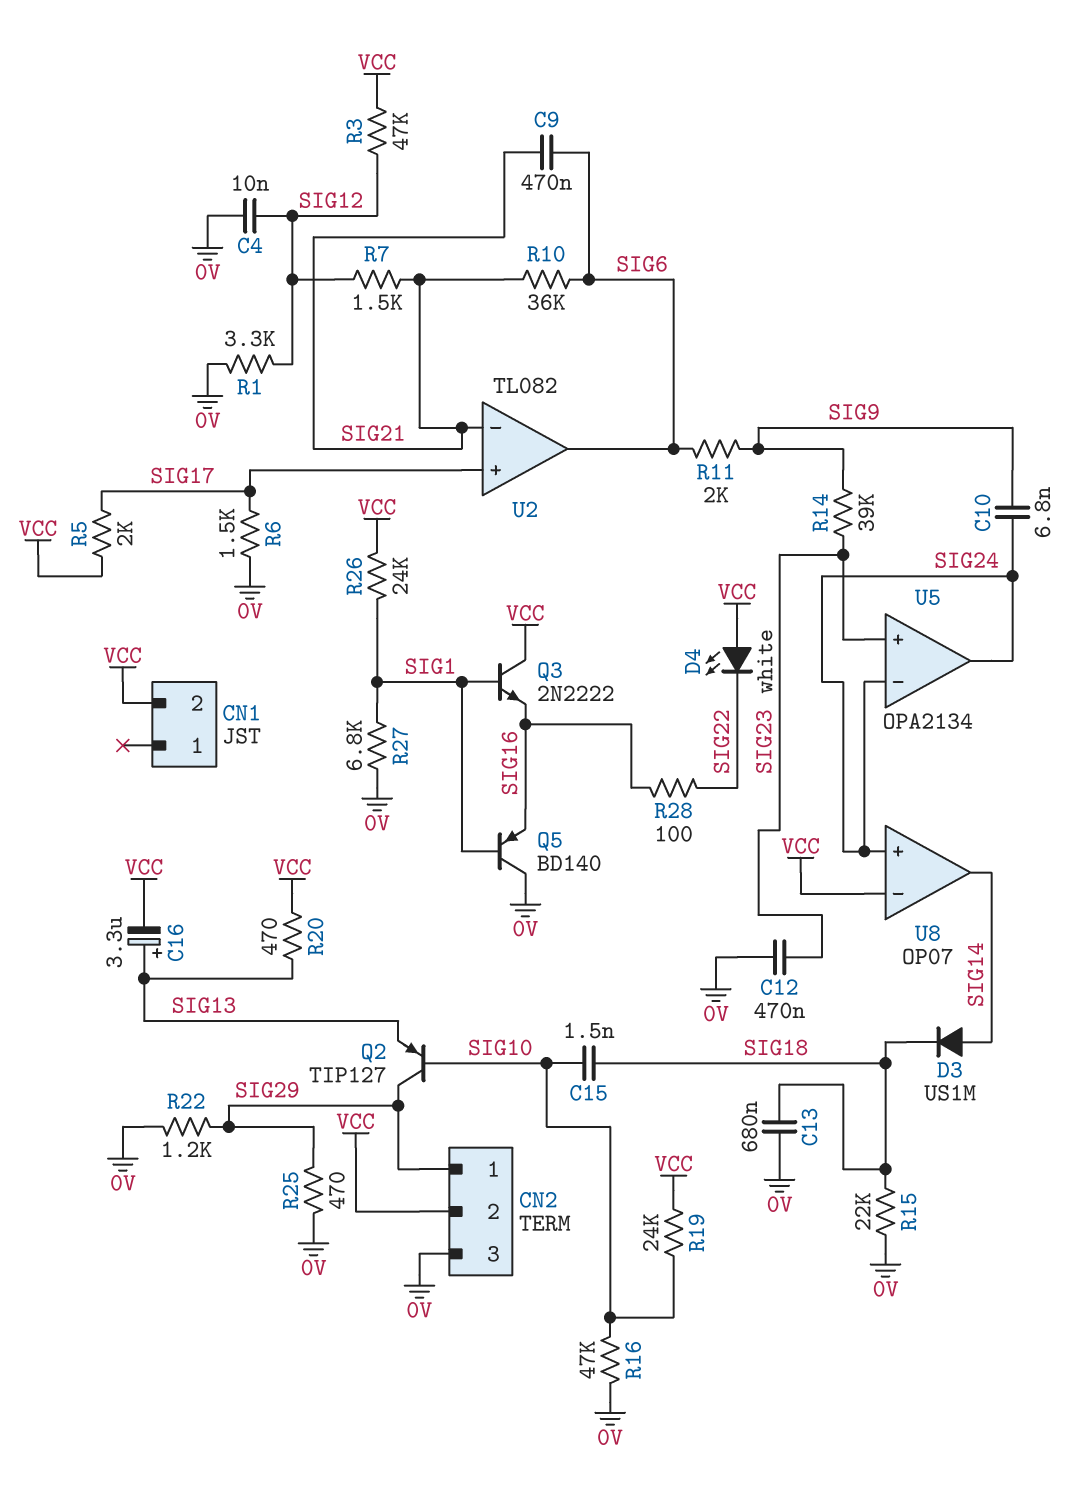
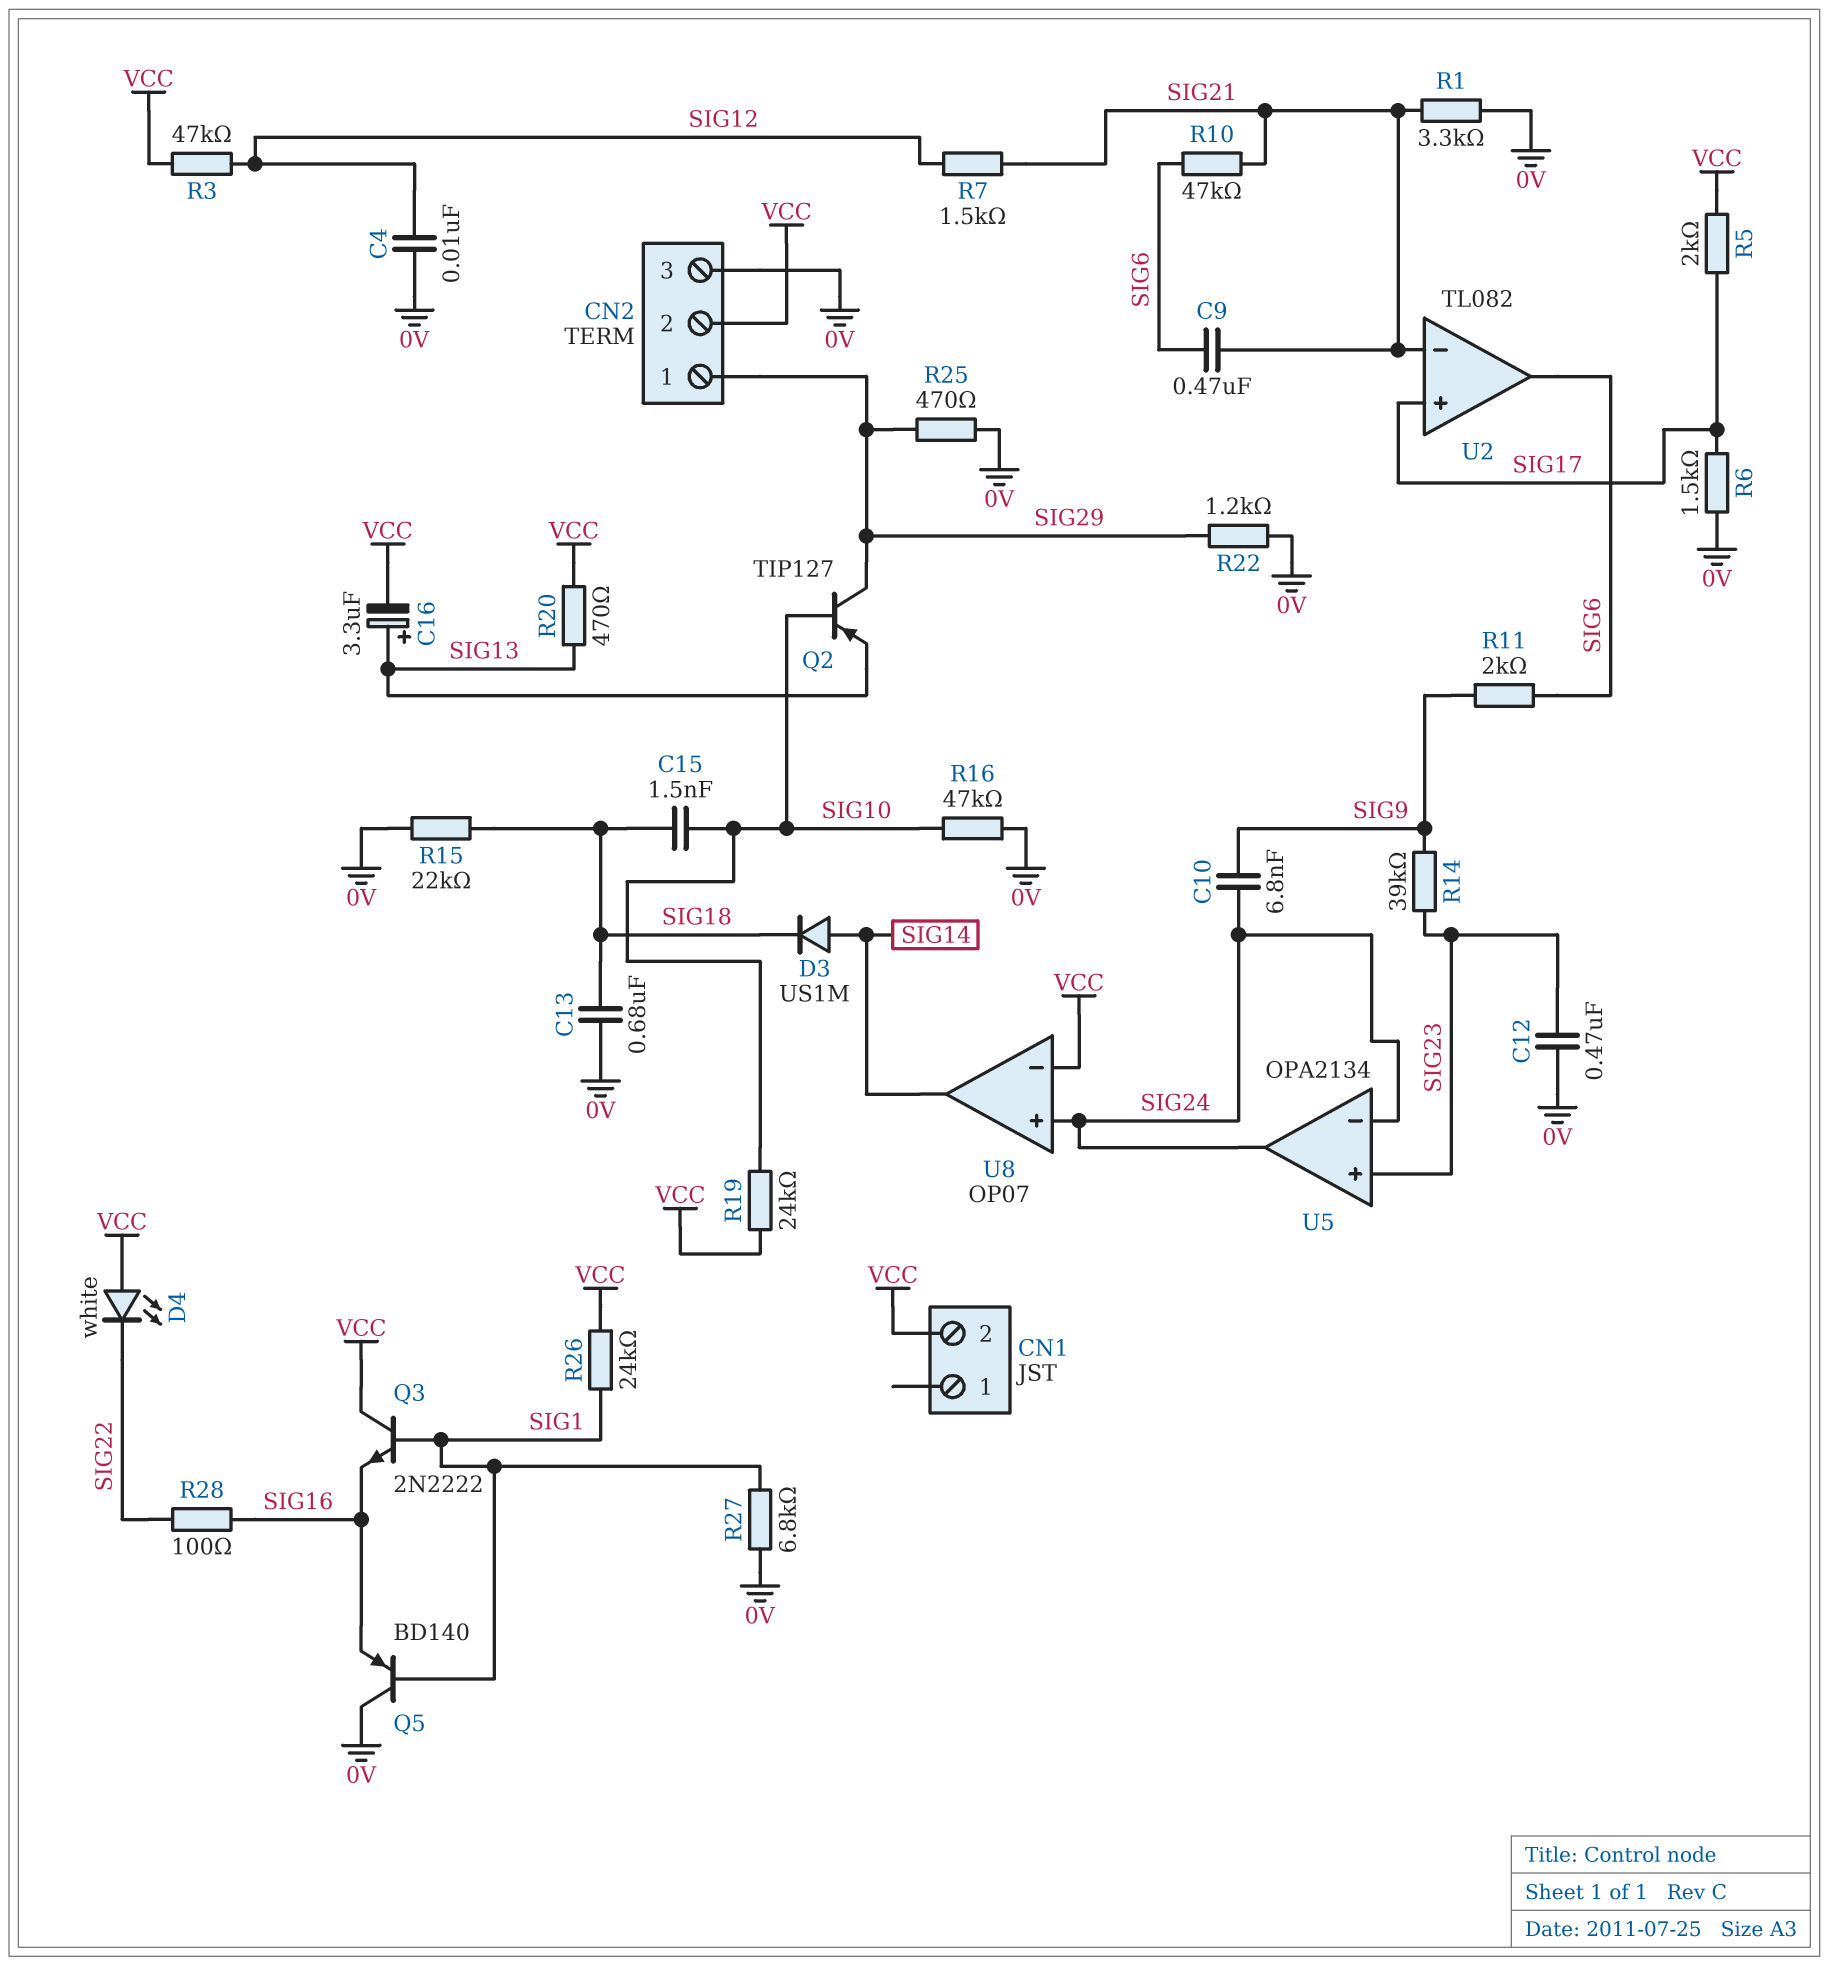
R1: 3.3k (0V, SIG12) -> 3.3k (0V, SIG21)
R10: 36k (SIG6, SIG21) -> 47k (SIG6, SIG21)

